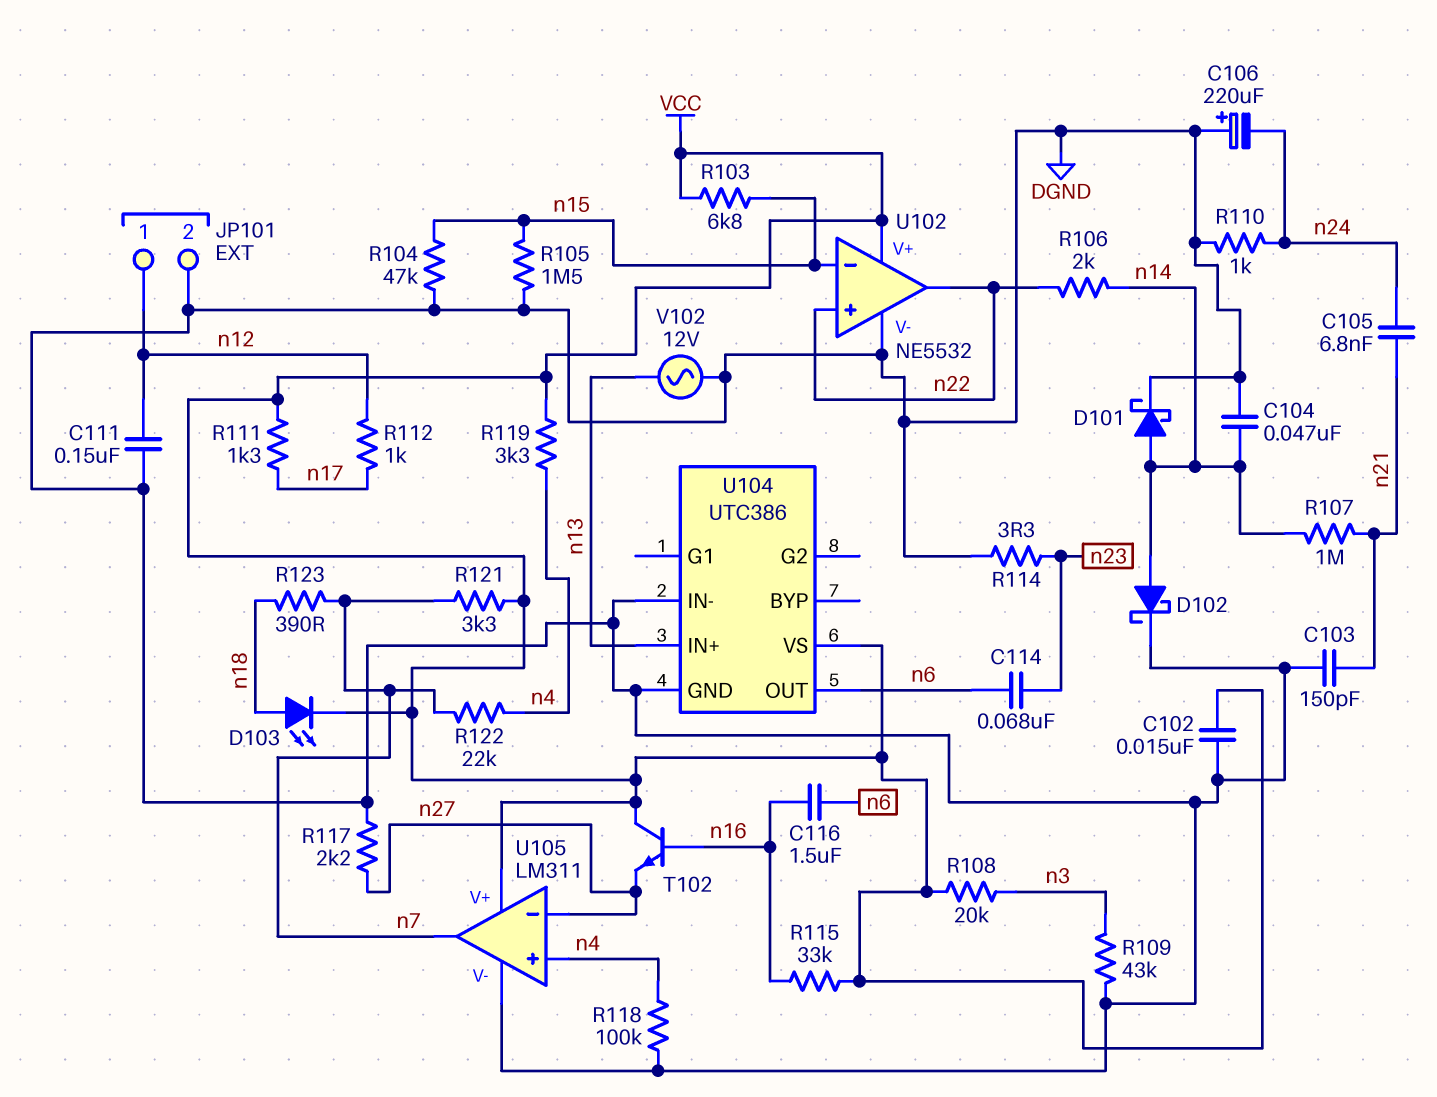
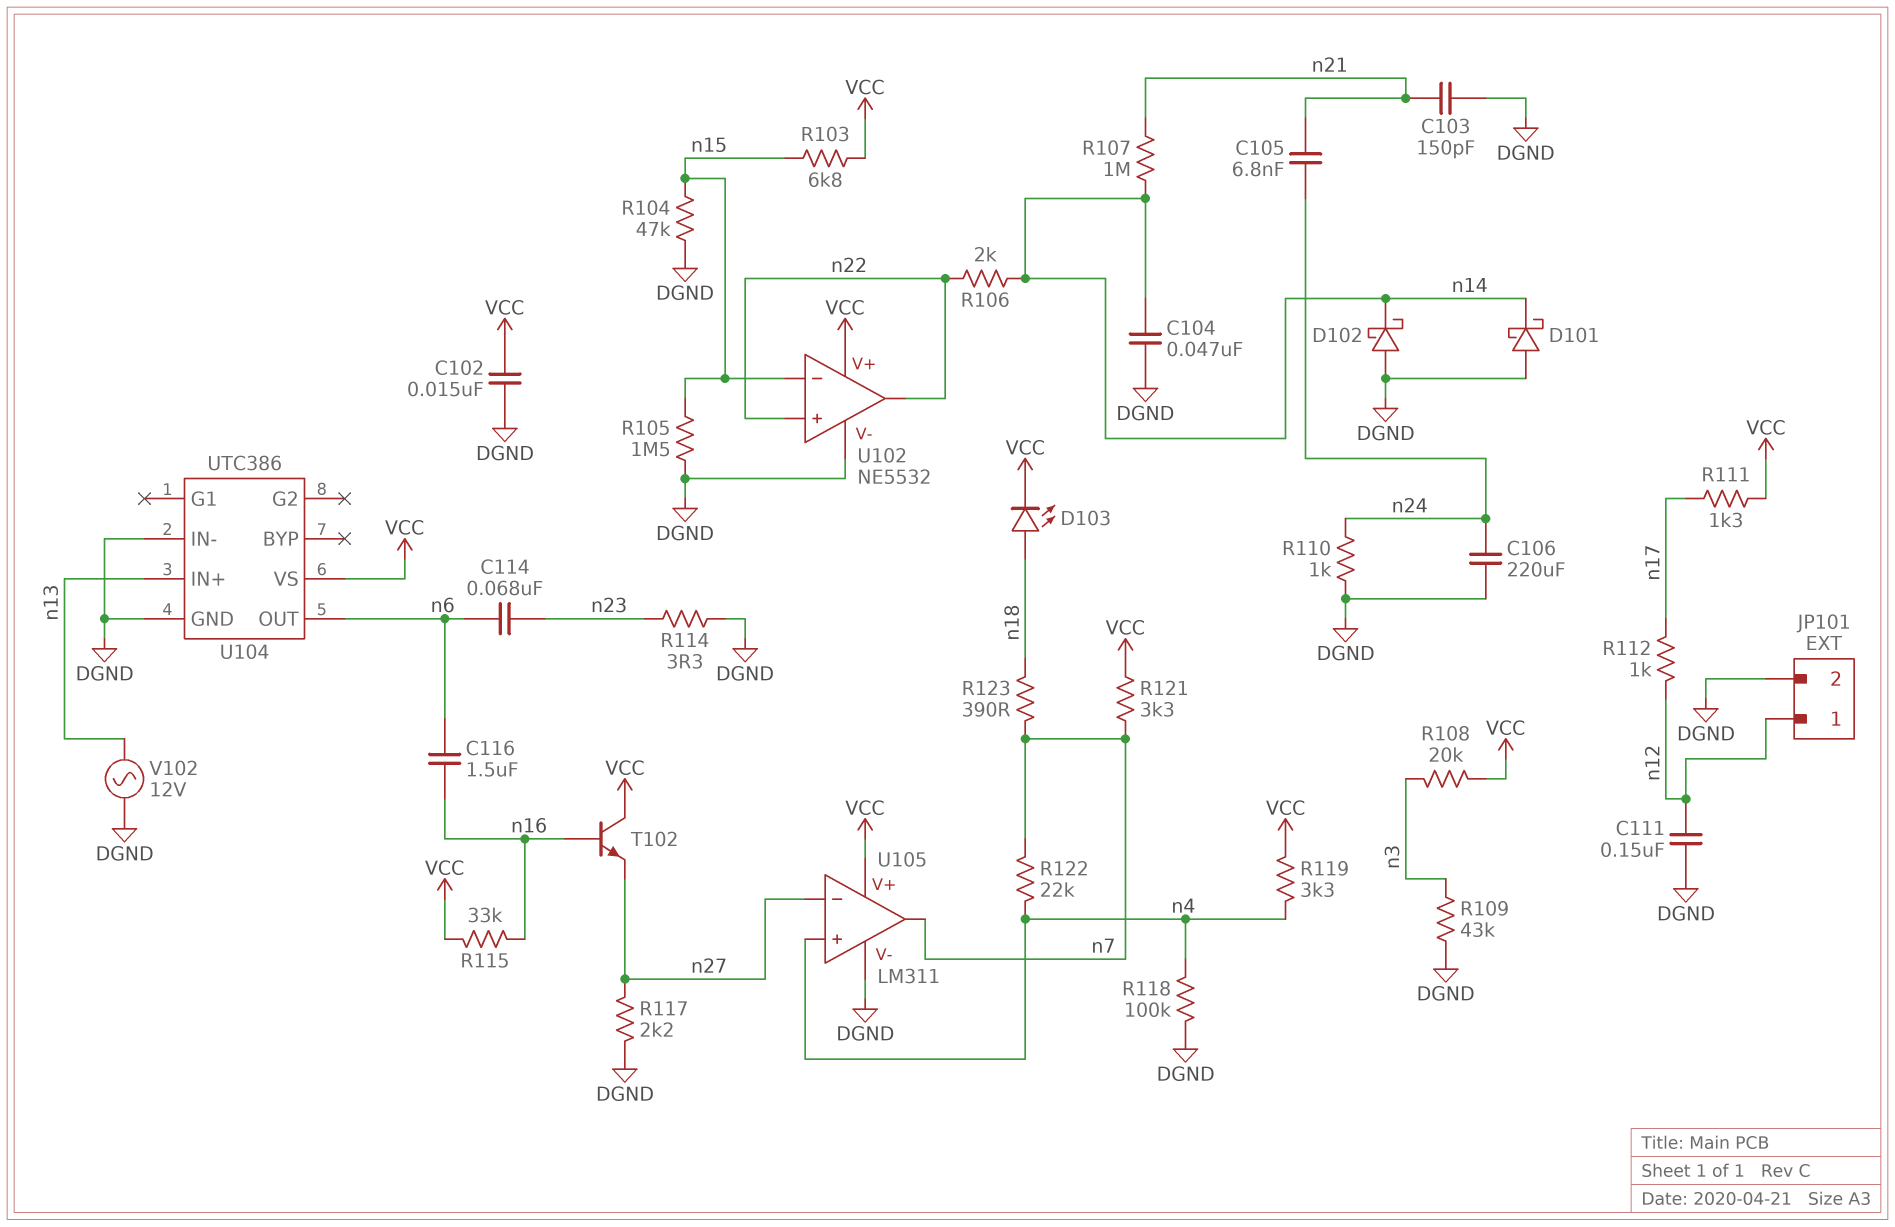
C106: 220uF (plus DGND, minus n24) -> 220uF (DGND, n24)
D101: schottky (A n14, K DGND) -> schottky (A DGND, K n14)
D102: schottky (A n14, K DGND) -> schottky (A DGND, K n14)

